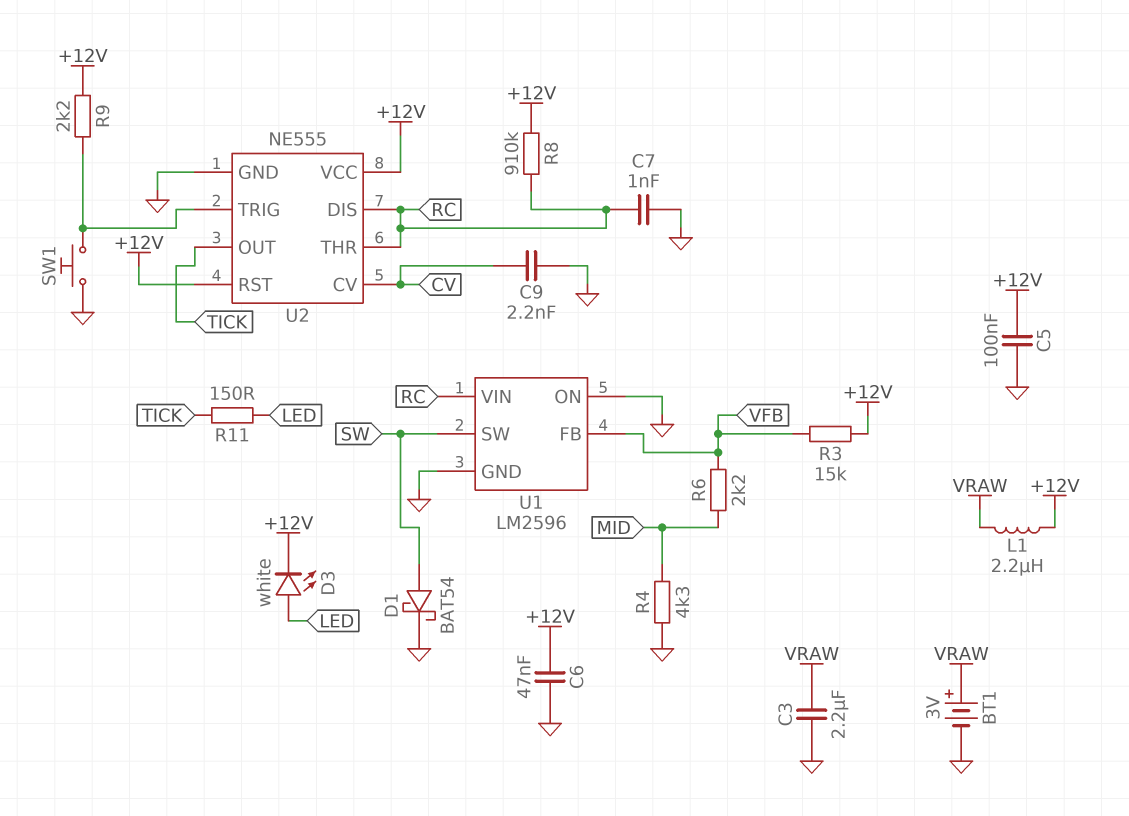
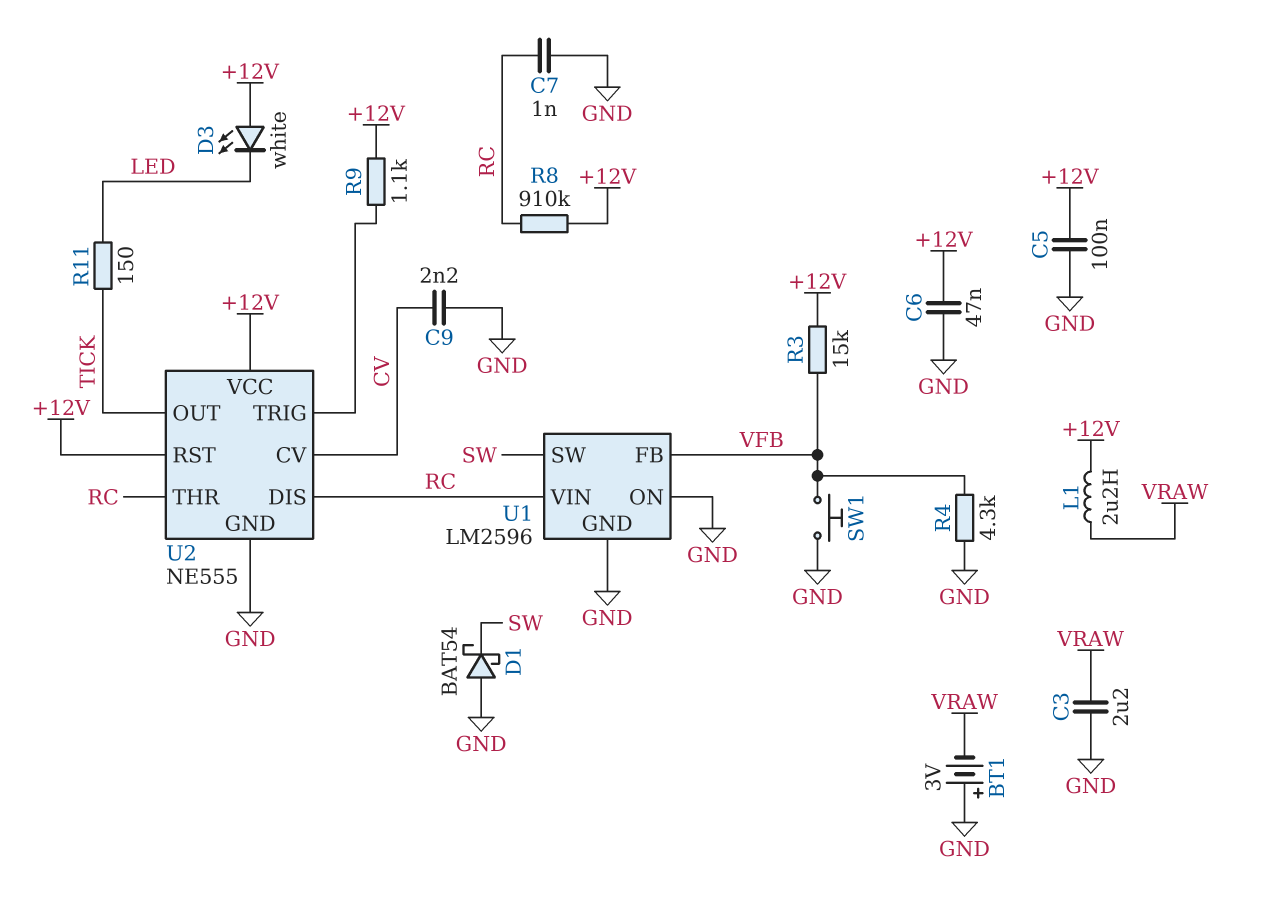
BT1: 3V (plus VRAW, minus GND) -> 3V (plus GND, minus VRAW)
D1: schottky BAT54 (A SW, K GND) -> schottky BAT54 (A GND, K SW)
D3: LED white (A LED, K +12V) -> LED white (A +12V, K LED)
R4: 4.3k (GND, MID) -> 4.3k (GND, VFB)
R6: 2.2k (MID, VFB) -> none
R9: 2.2k (+12V, U2/TRIG) -> 1.1k (+12V, U2/TRIG)
SW1: button (GND, U2/TRIG) -> button (GND, VFB)

